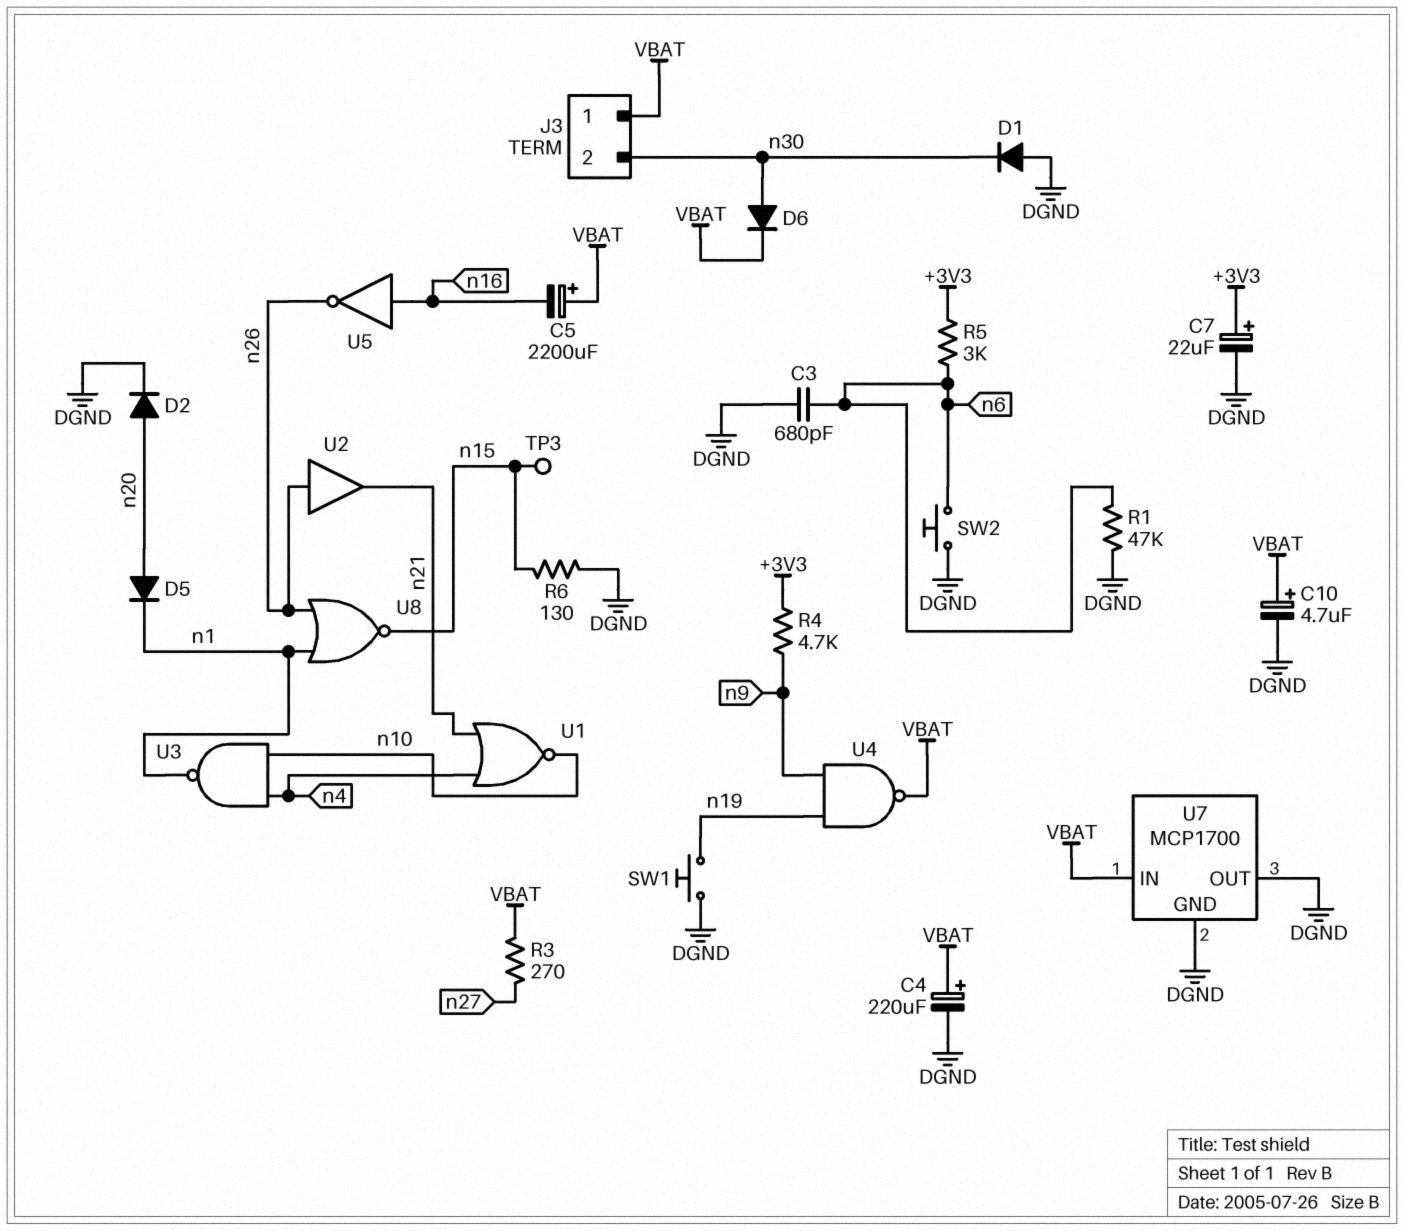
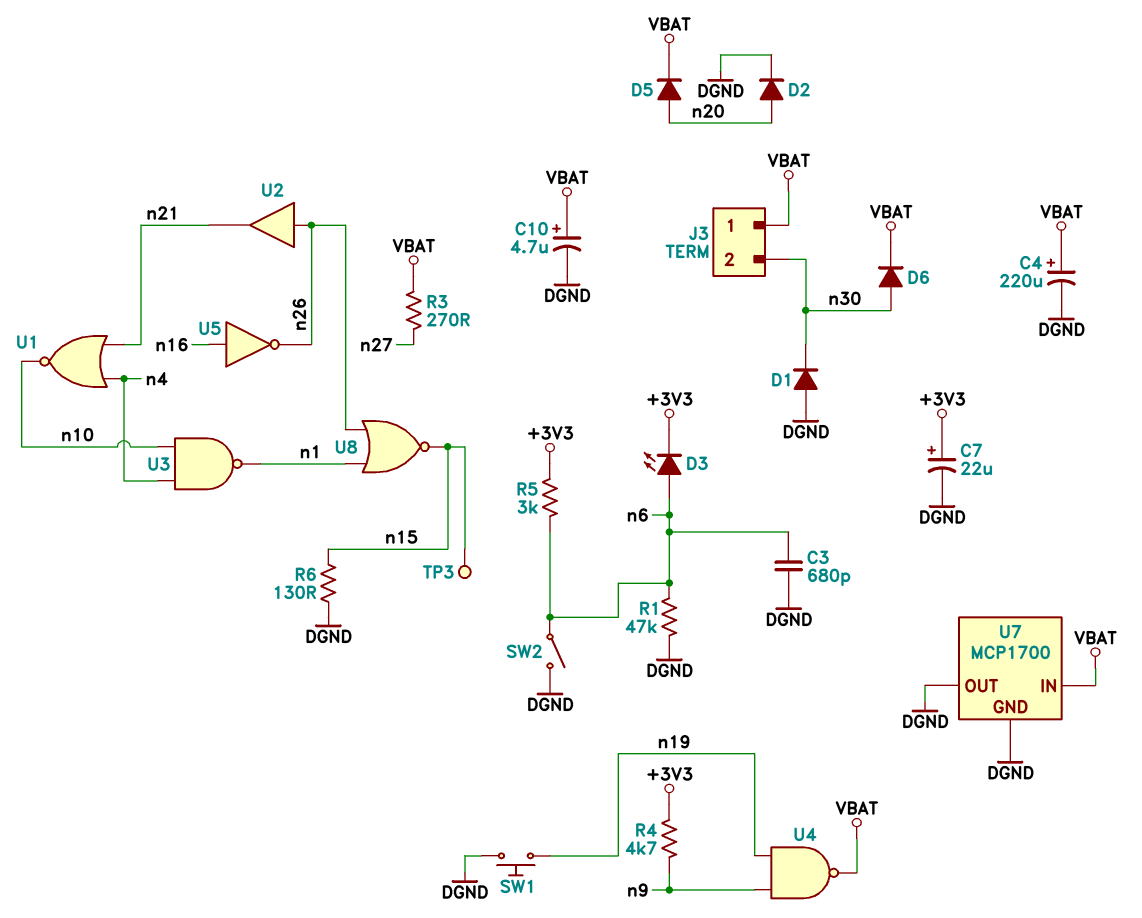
C5: 2200uF (plus VBAT, minus n16) -> none
D3: none -> LED (A n6, K +3V3)
D5: diode (A n20, K n1) -> diode (A n20, K VBAT)
SW2: button (DGND, n6) -> switch (DGND, n6)

